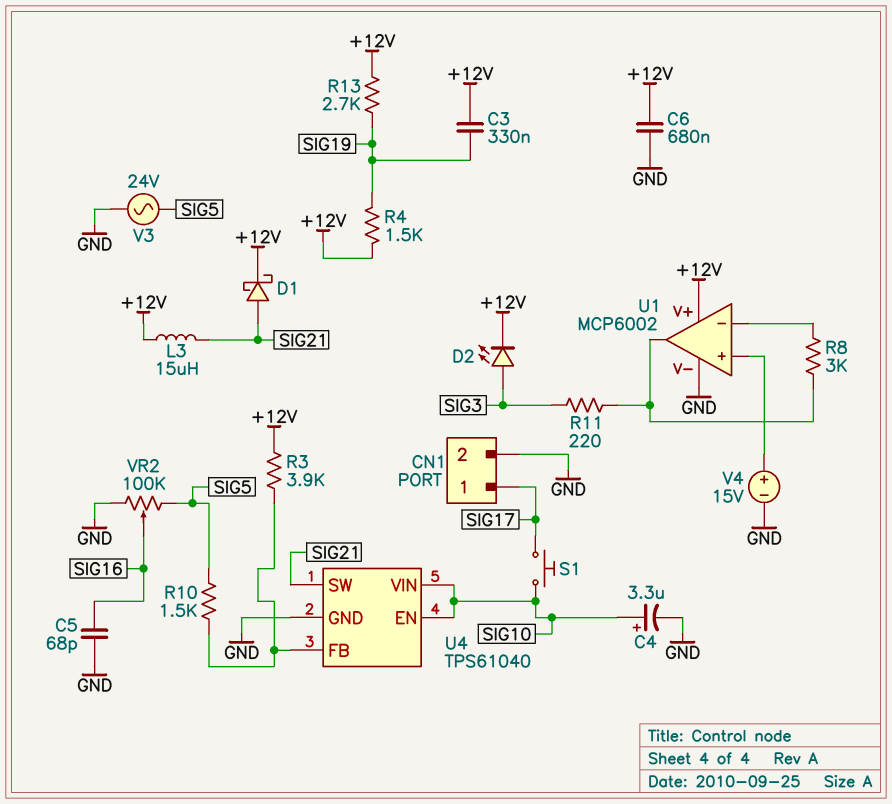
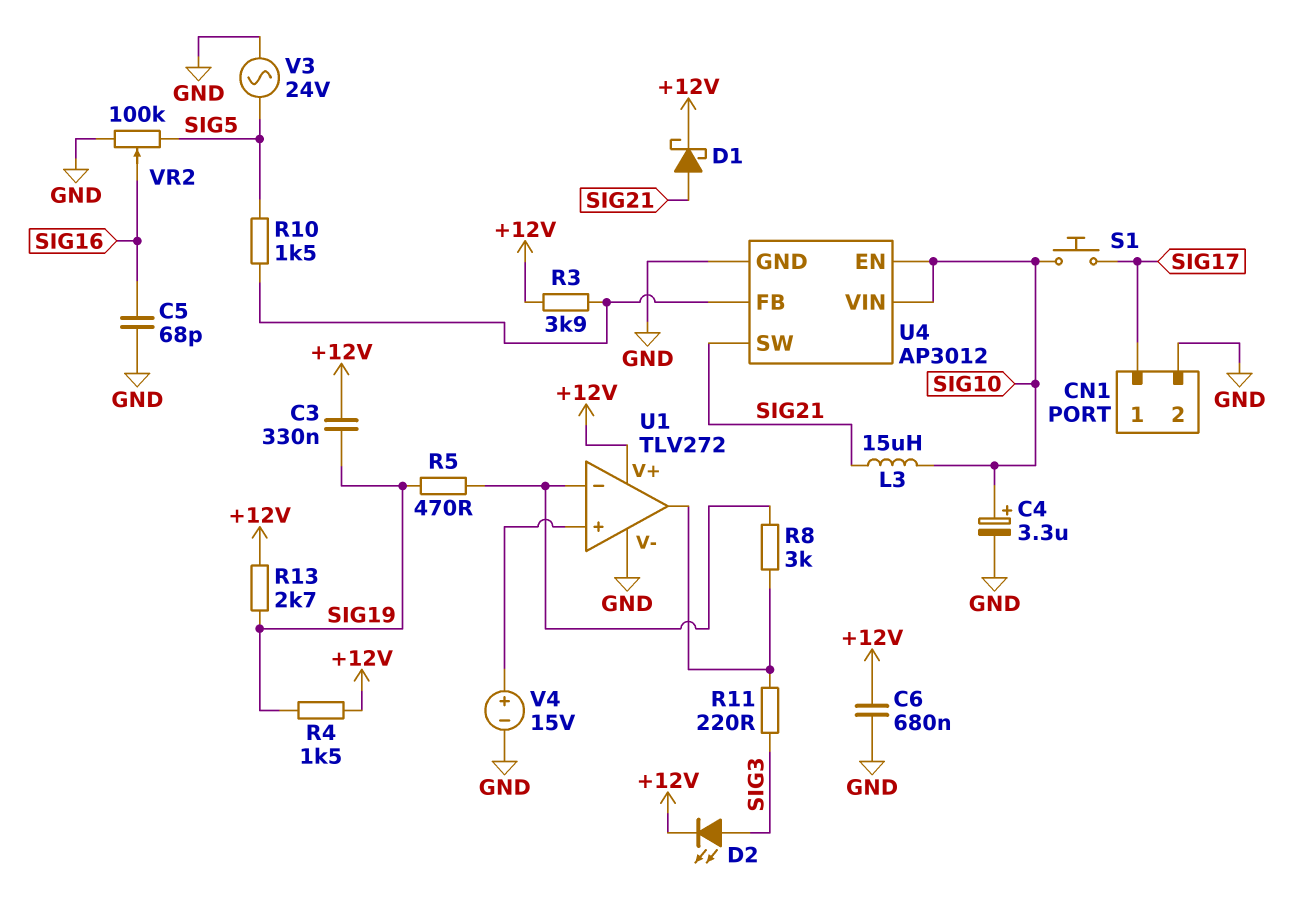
L3: 15uH (+12V, SIG21) -> 15uH (SIG10, SIG21)
R5: none -> 470 (SIG19, U1/in-)
U1: MCP6002 -> TLV272
U4: TPS61040 -> AP3012

